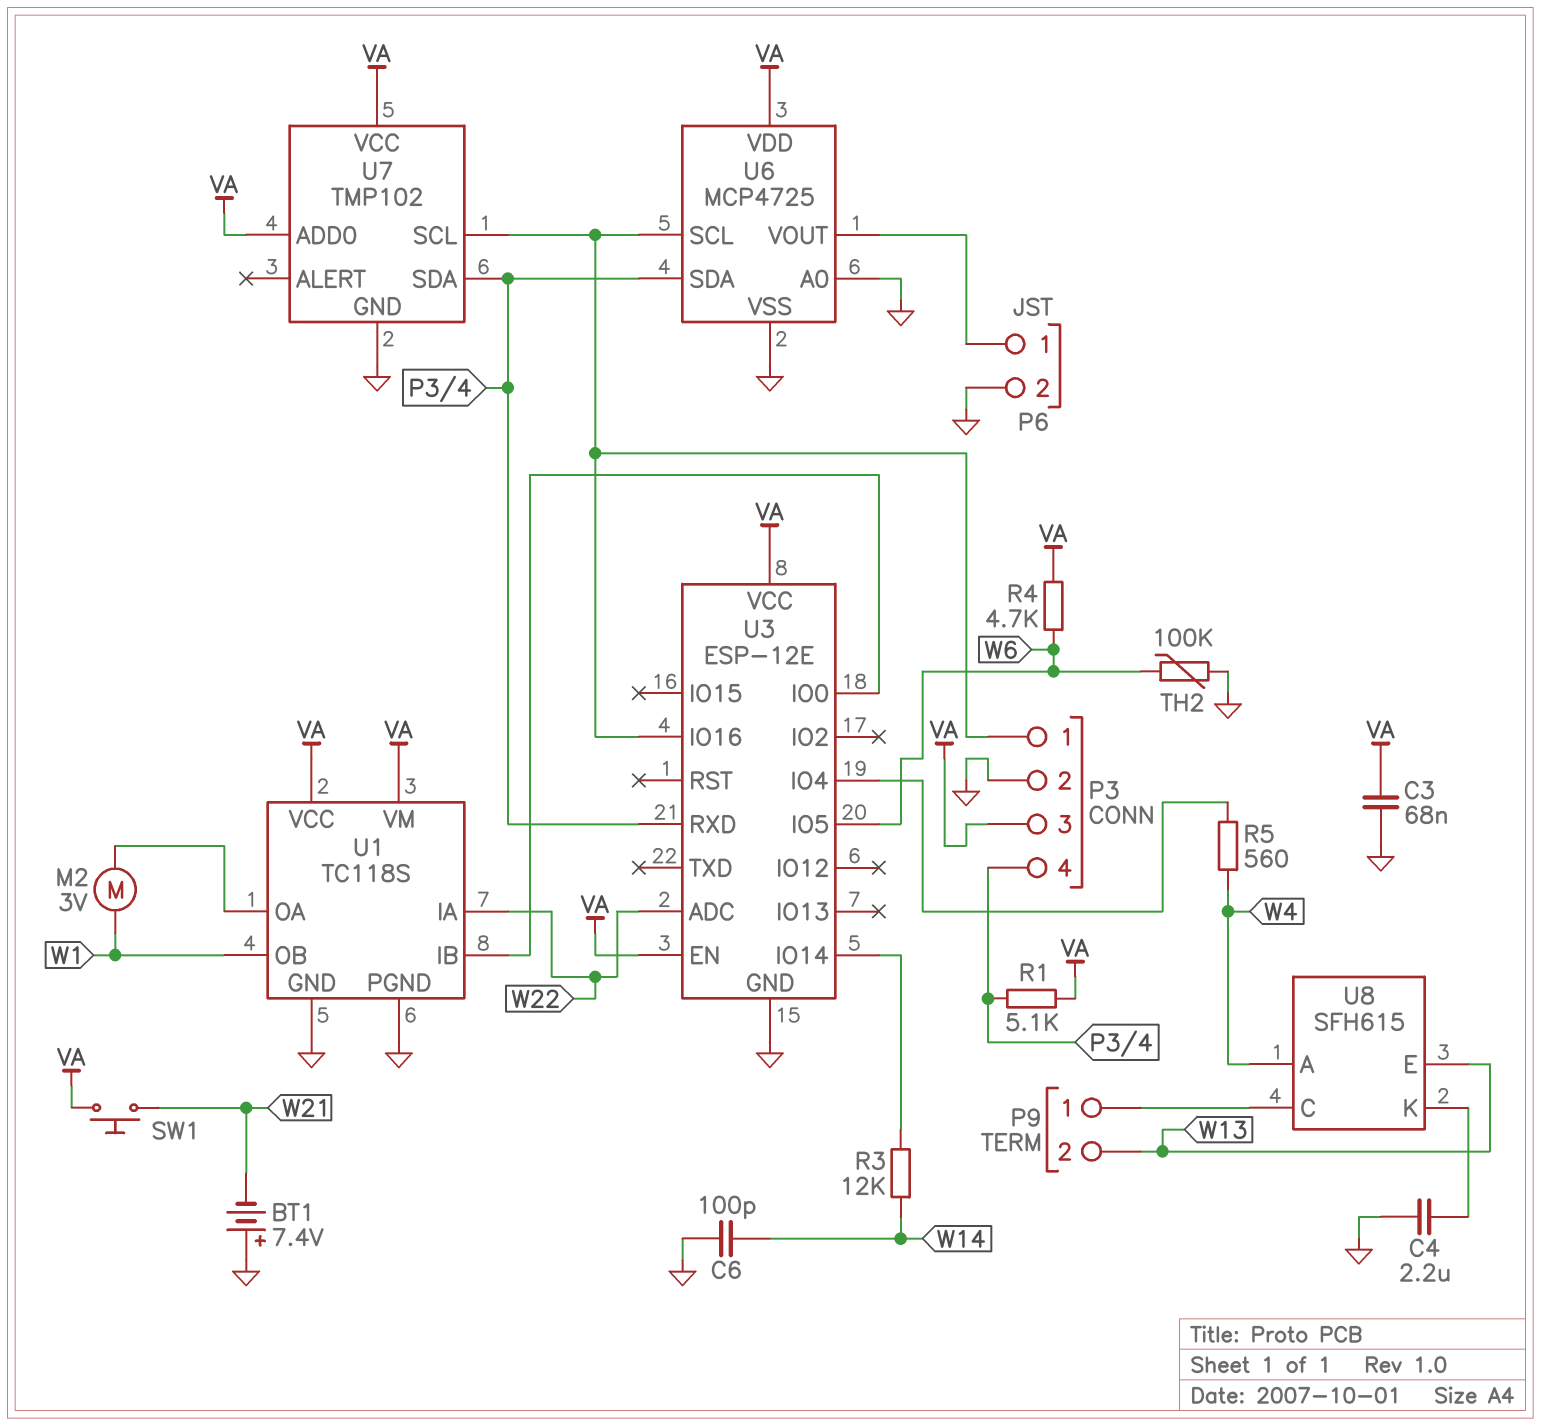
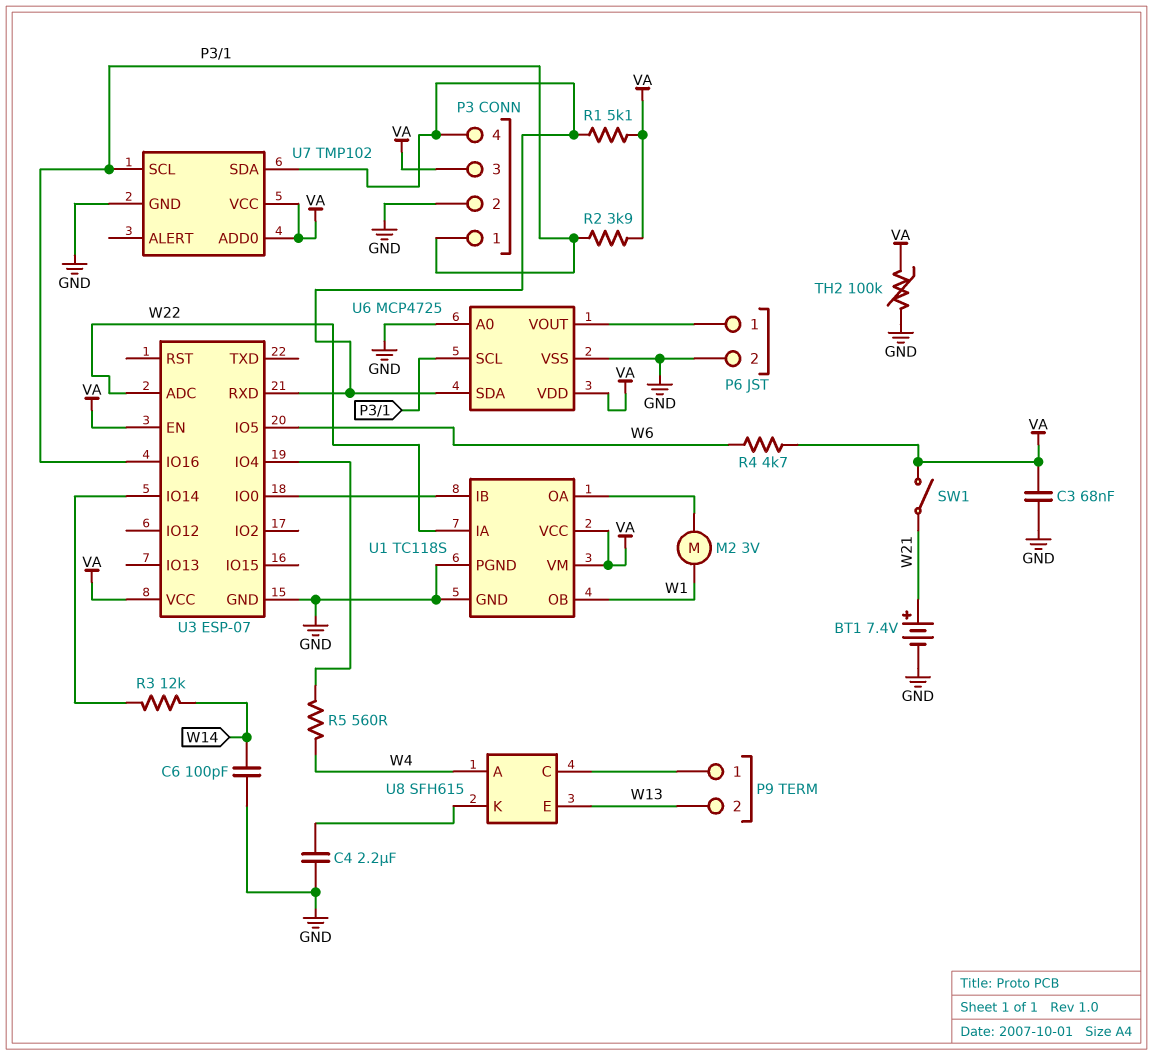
BT1: 7.4V (plus GND, minus W21) -> 7.4V (plus W21, minus GND)
R2: none -> 3.9k (P3/1, VA)
SW1: button (VA, W21) -> switch (VA, W21)
TH2: 100k (GND, W6) -> 100k (GND, VA)
U3: ESP-12E -> ESP-07

